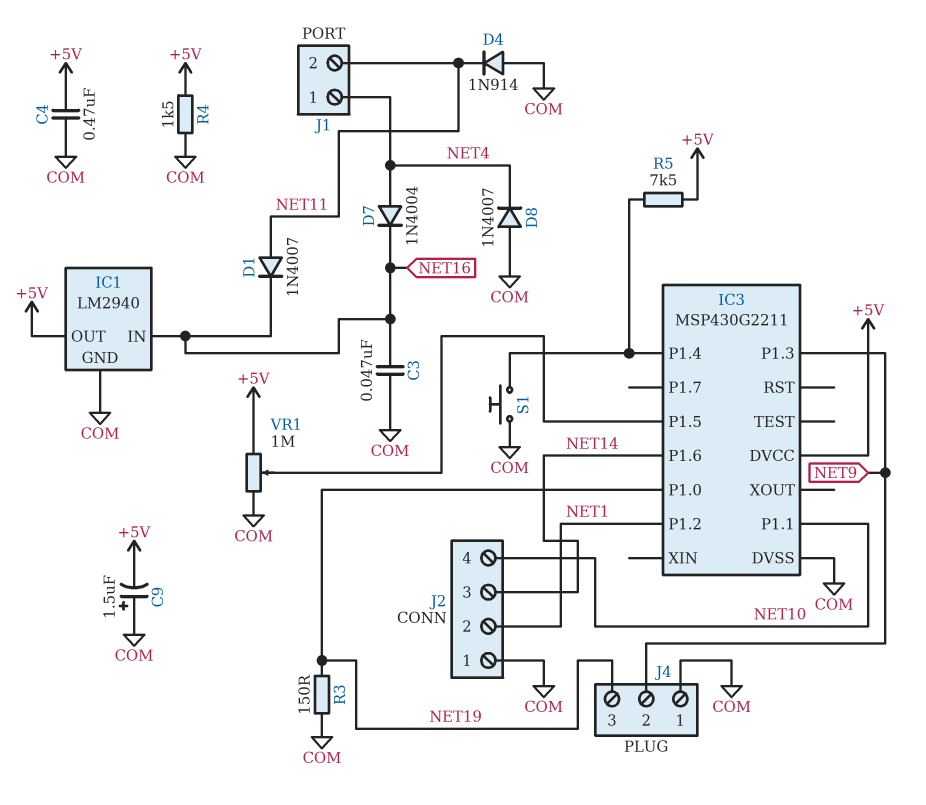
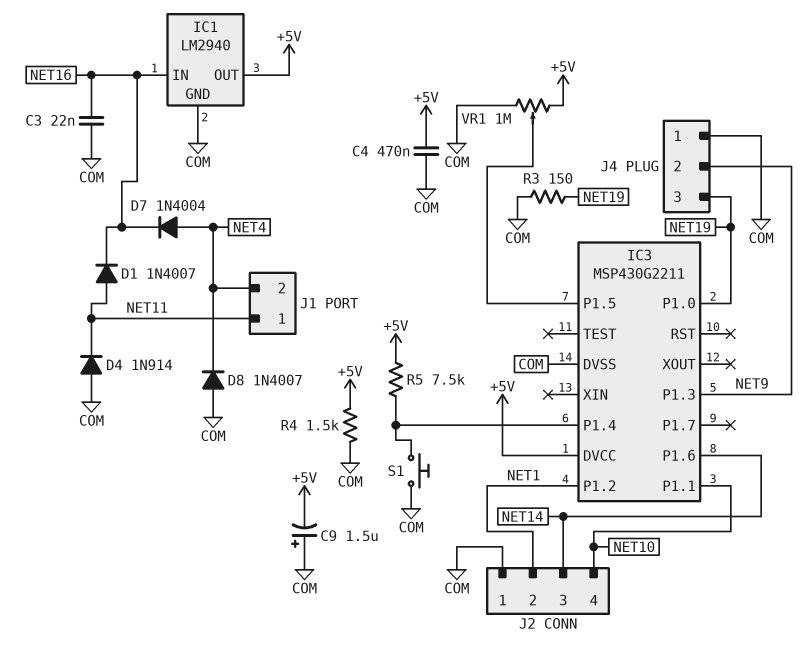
C3: 47nF (COM, NET16) -> 22nF (COM, NET16)
J1 pin 1: NET4 -> NET11
J1 pin 2: NET11 -> NET4

